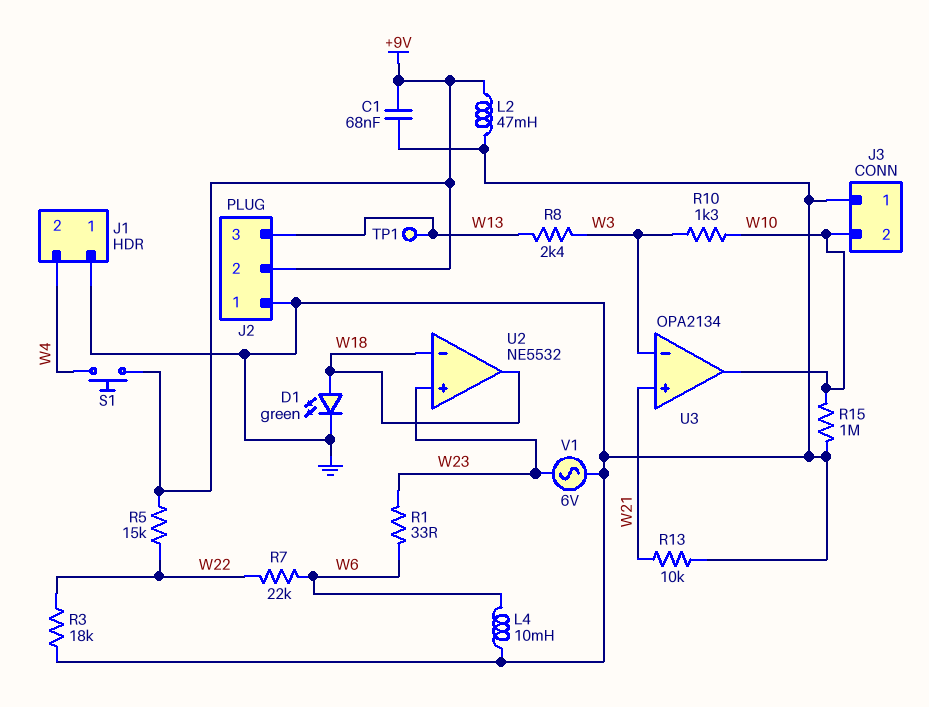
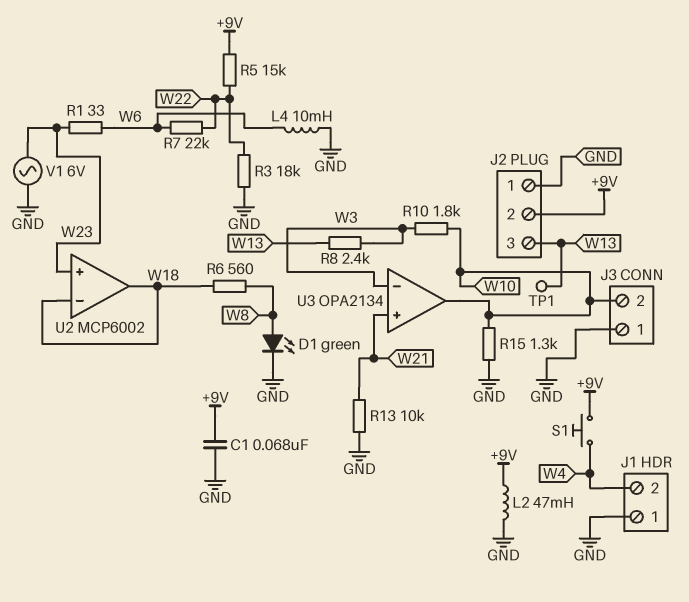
D1: LED green (A W18, K GND) -> LED green (A W8, K GND)
R6: none -> 560 (W8, W18)
R10: 1.3k (W3, W10) -> 1.8k (W3, W10)
R15: 1M (GND, W10) -> 1.3k (GND, W10)
U2: NE5532 -> MCP6002

